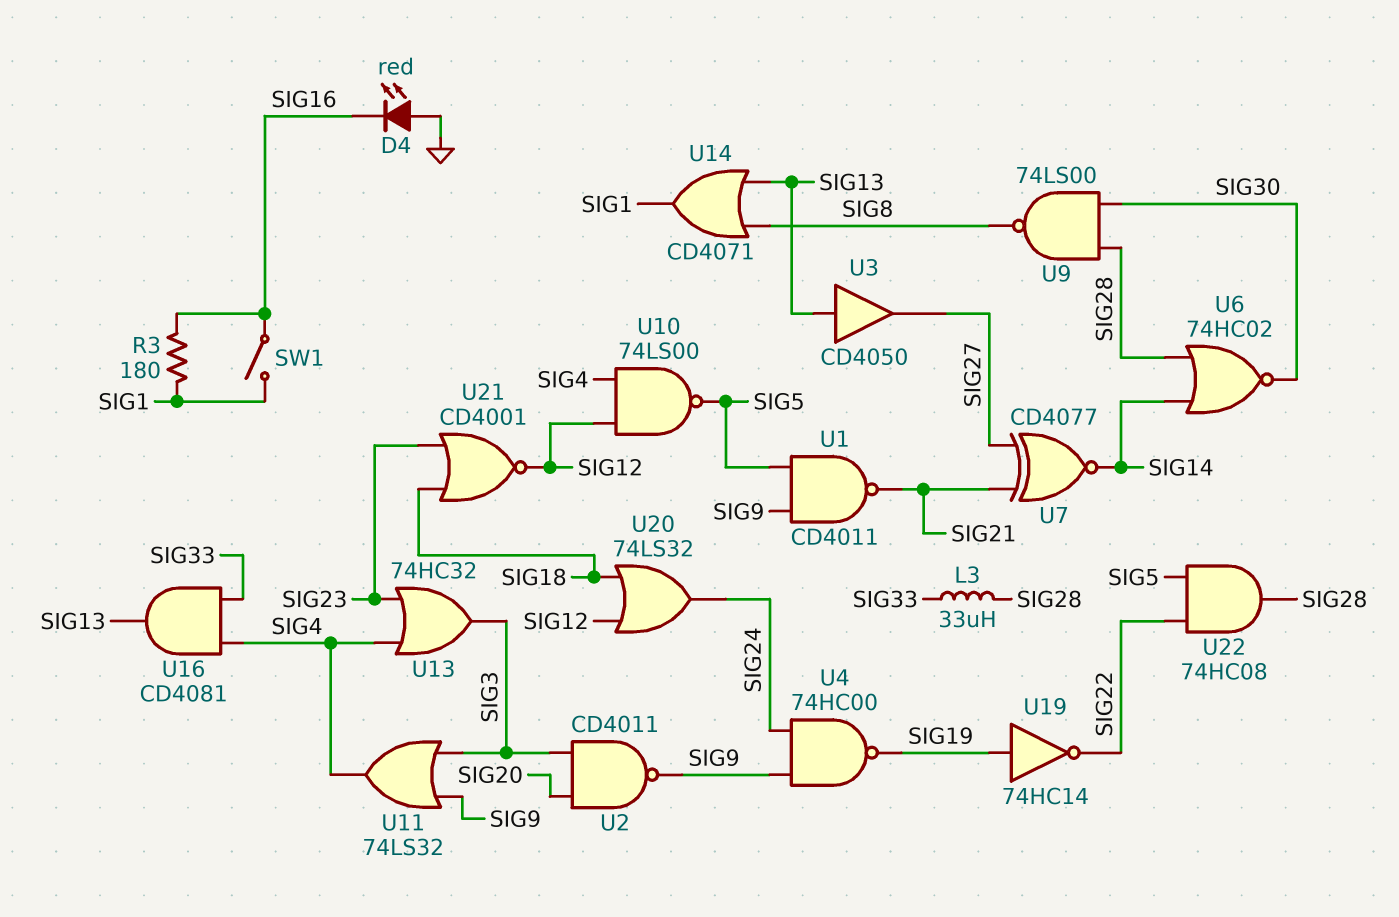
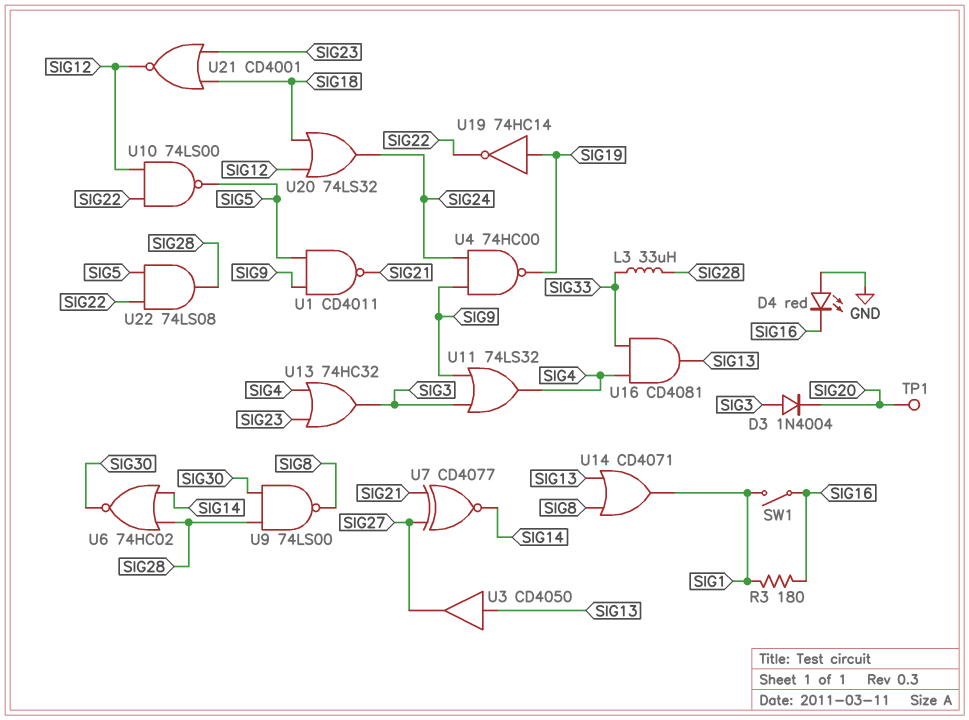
D3: none -> diode 1N4004 (A SIG3, K SIG20)
TP1: none -> test point (SIG20)
U2: NAND CD4011 (in SIG3, in SIG20, out SIG9) -> none
U10: NAND 74LS00 (in SIG4, in SIG12, out SIG5) -> NAND 74LS00 (in SIG12, in SIG22, out SIG5)
U22: AND 74HC08 (in SIG5, in SIG22, out SIG28) -> AND 74LS08 (in SIG5, in SIG22, out SIG28)

